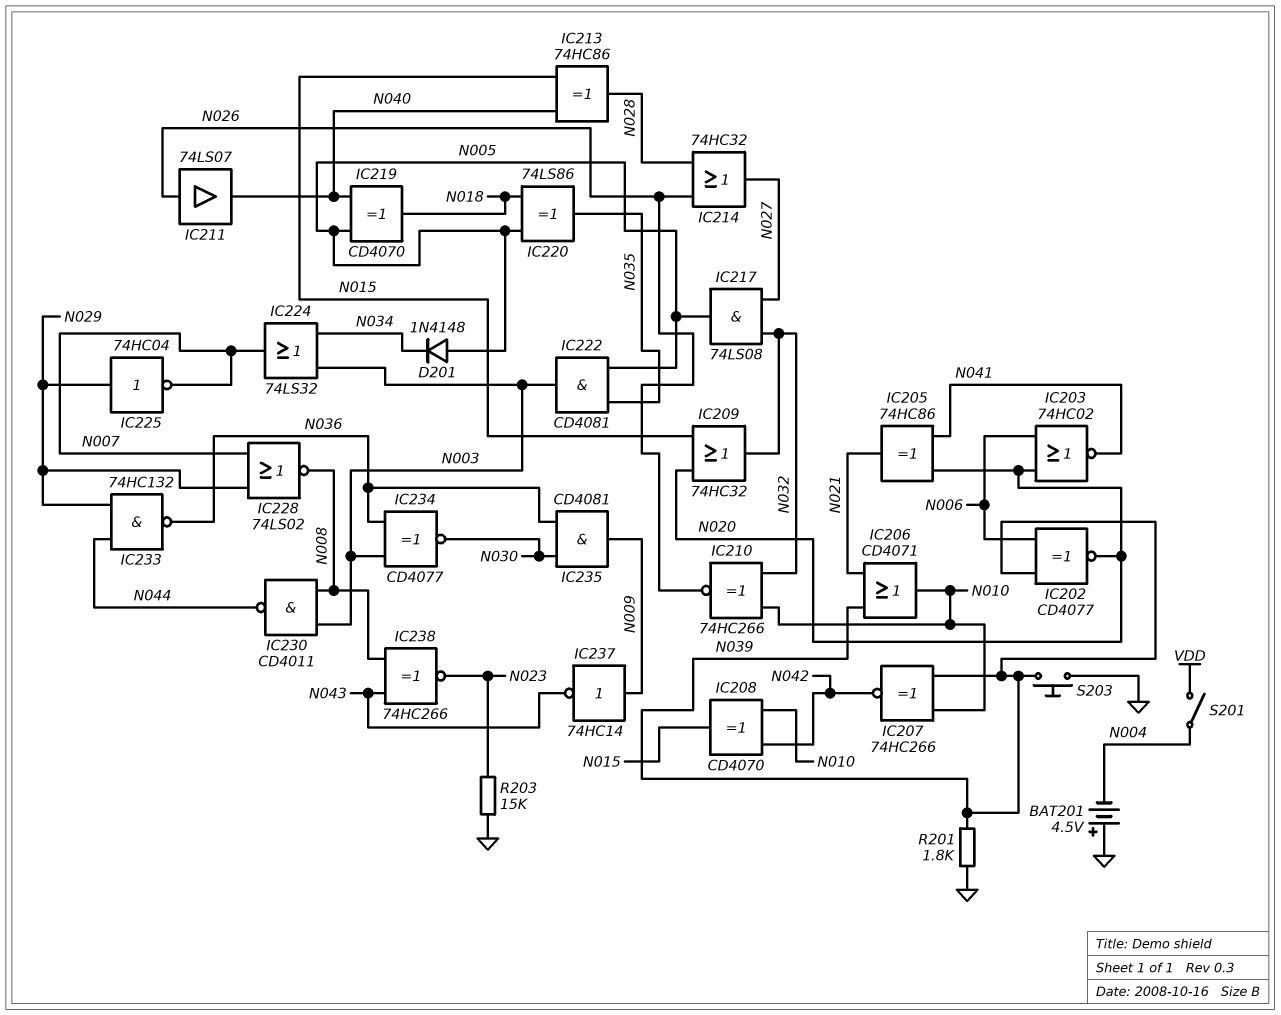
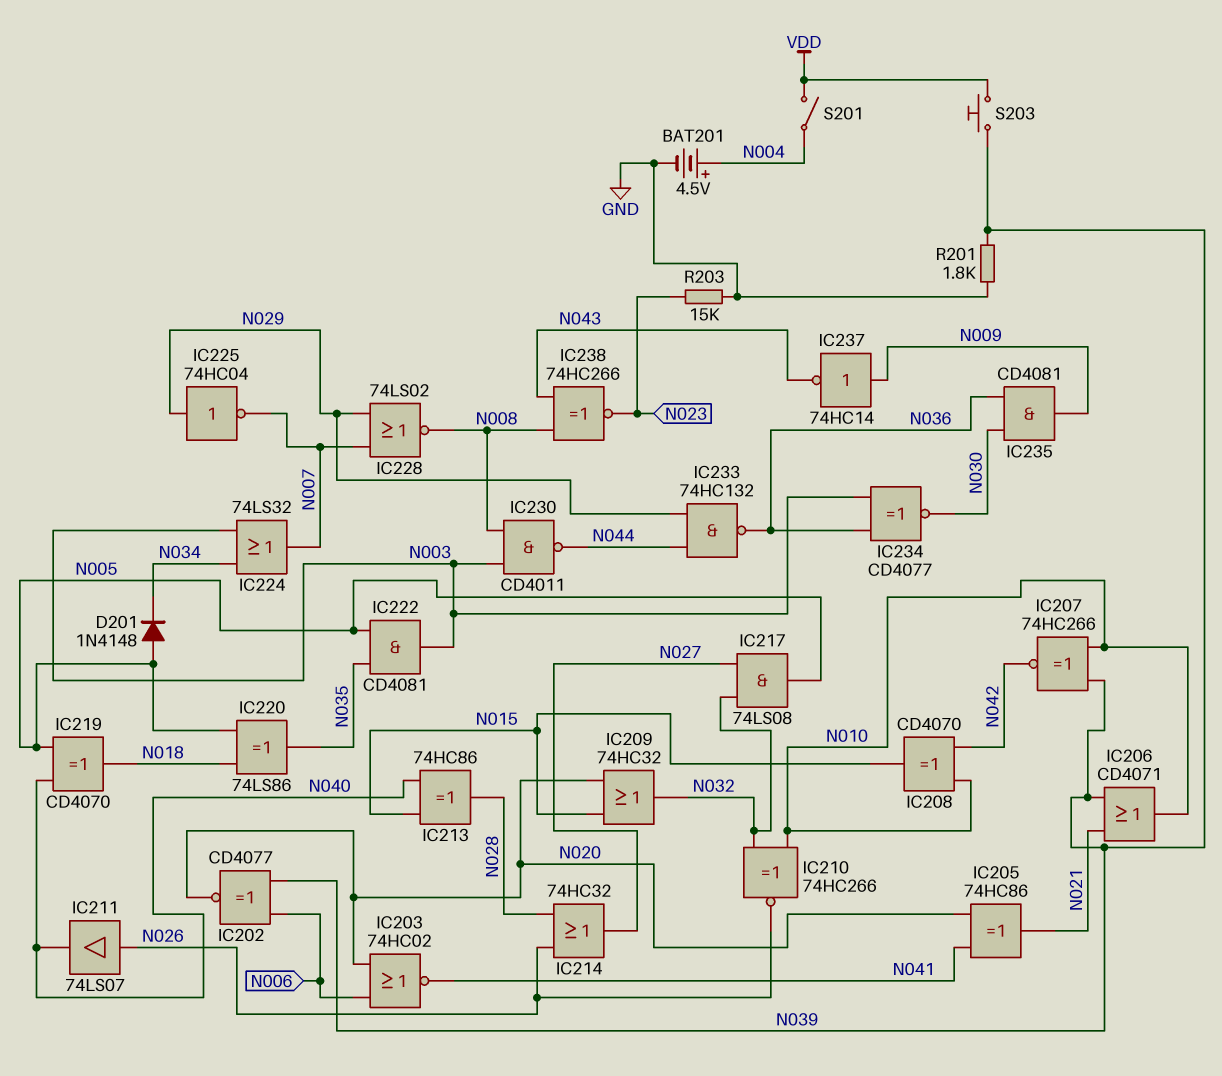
BAT201: 4.5V (plus GND, minus N004) -> 4.5V (plus N004, minus GND)
S203: button (GND, N039) -> button (N039, VDD)

